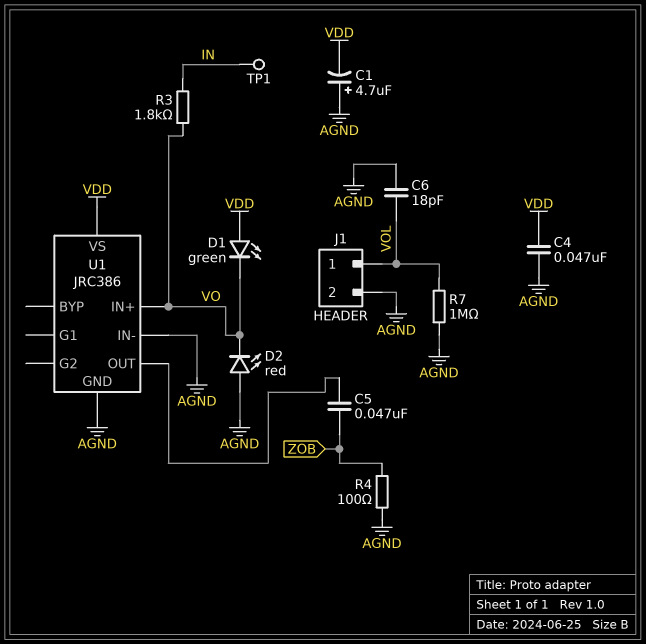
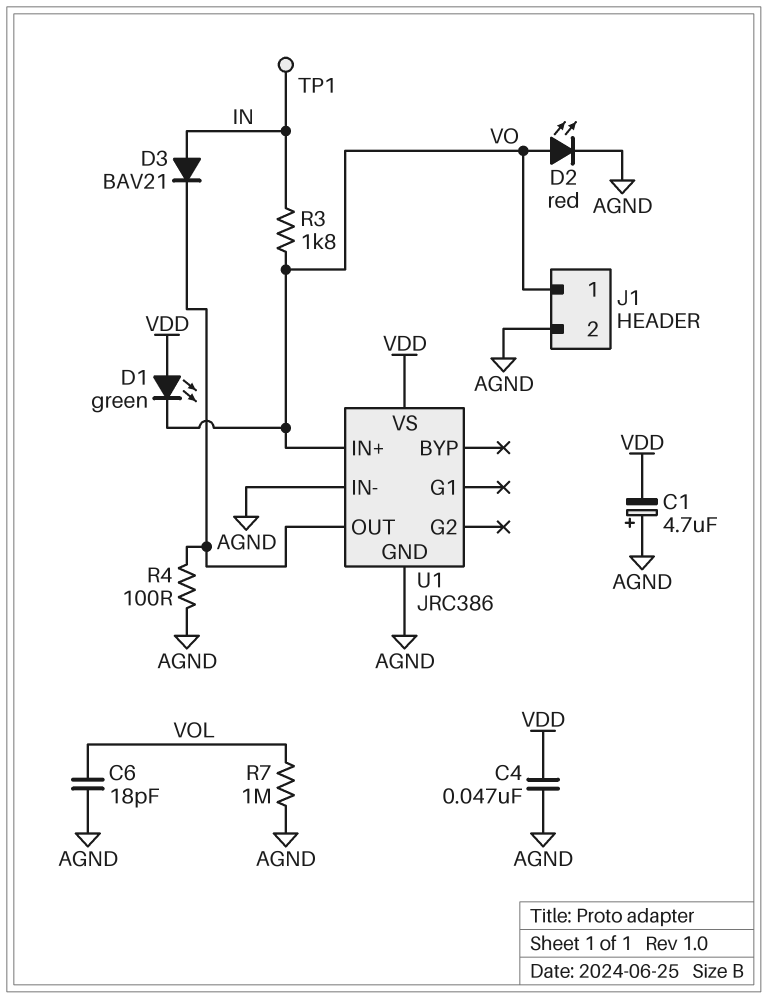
C5: 47nF (U1/OUT, ZOB) -> none
D2: LED red (A AGND, K VO) -> LED red (A VO, K AGND)
D3: none -> diode BAV21 (A IN, K U1/OUT)
J1 pin 1: VOL -> VO
R4: 100 (AGND, ZOB) -> 100 (AGND, U1/OUT)

